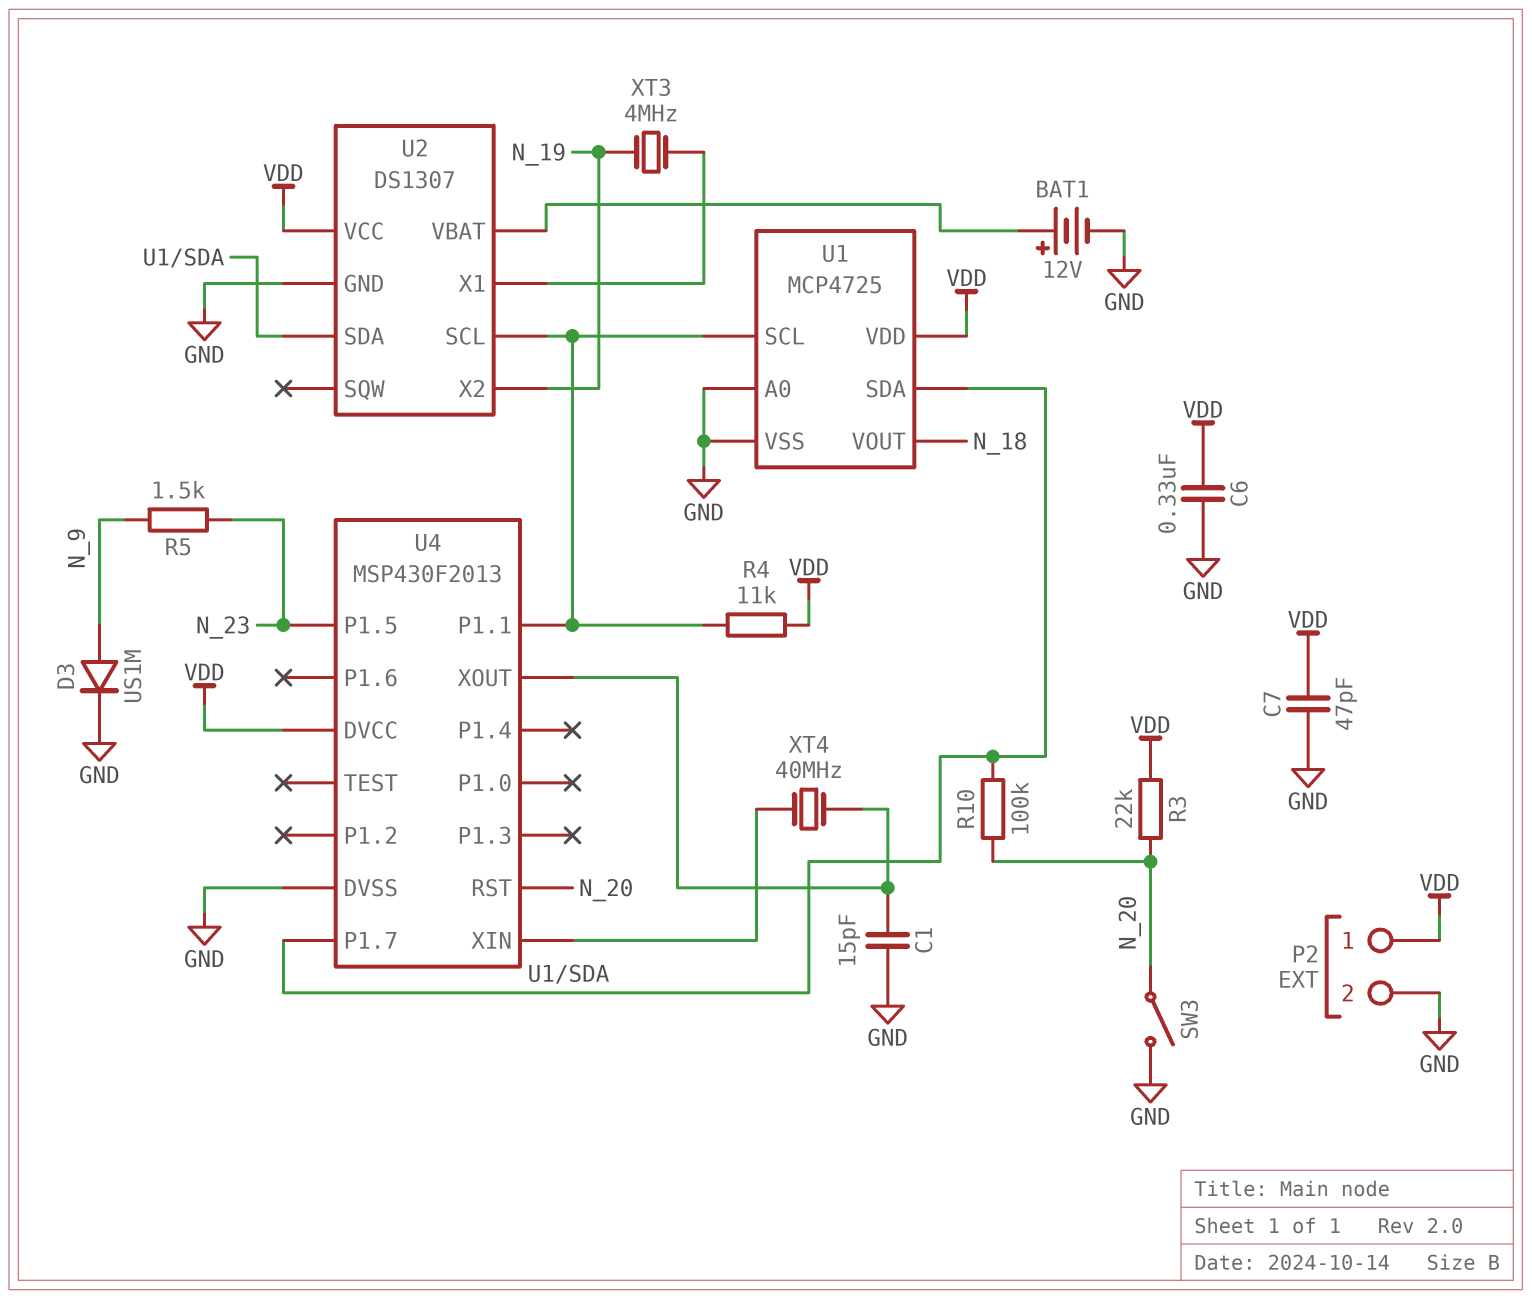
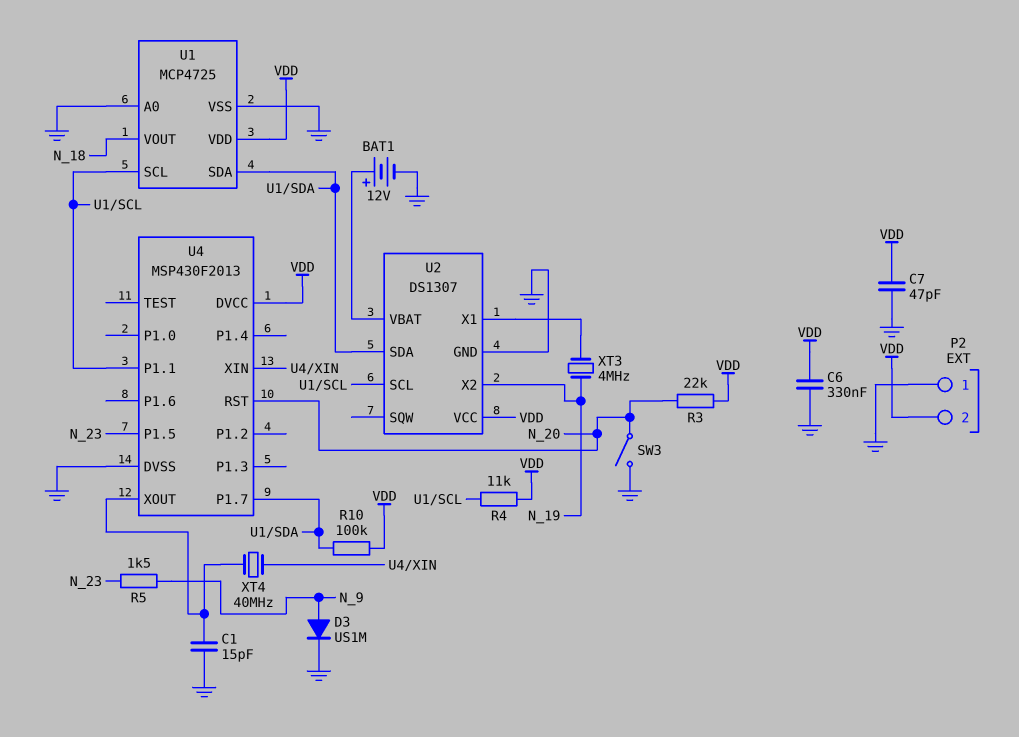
P2 pin 1: VDD -> GND
P2 pin 2: GND -> VDD
R10: 100k (N_20, U1/SDA) -> 100k (U1/SDA, VDD)

